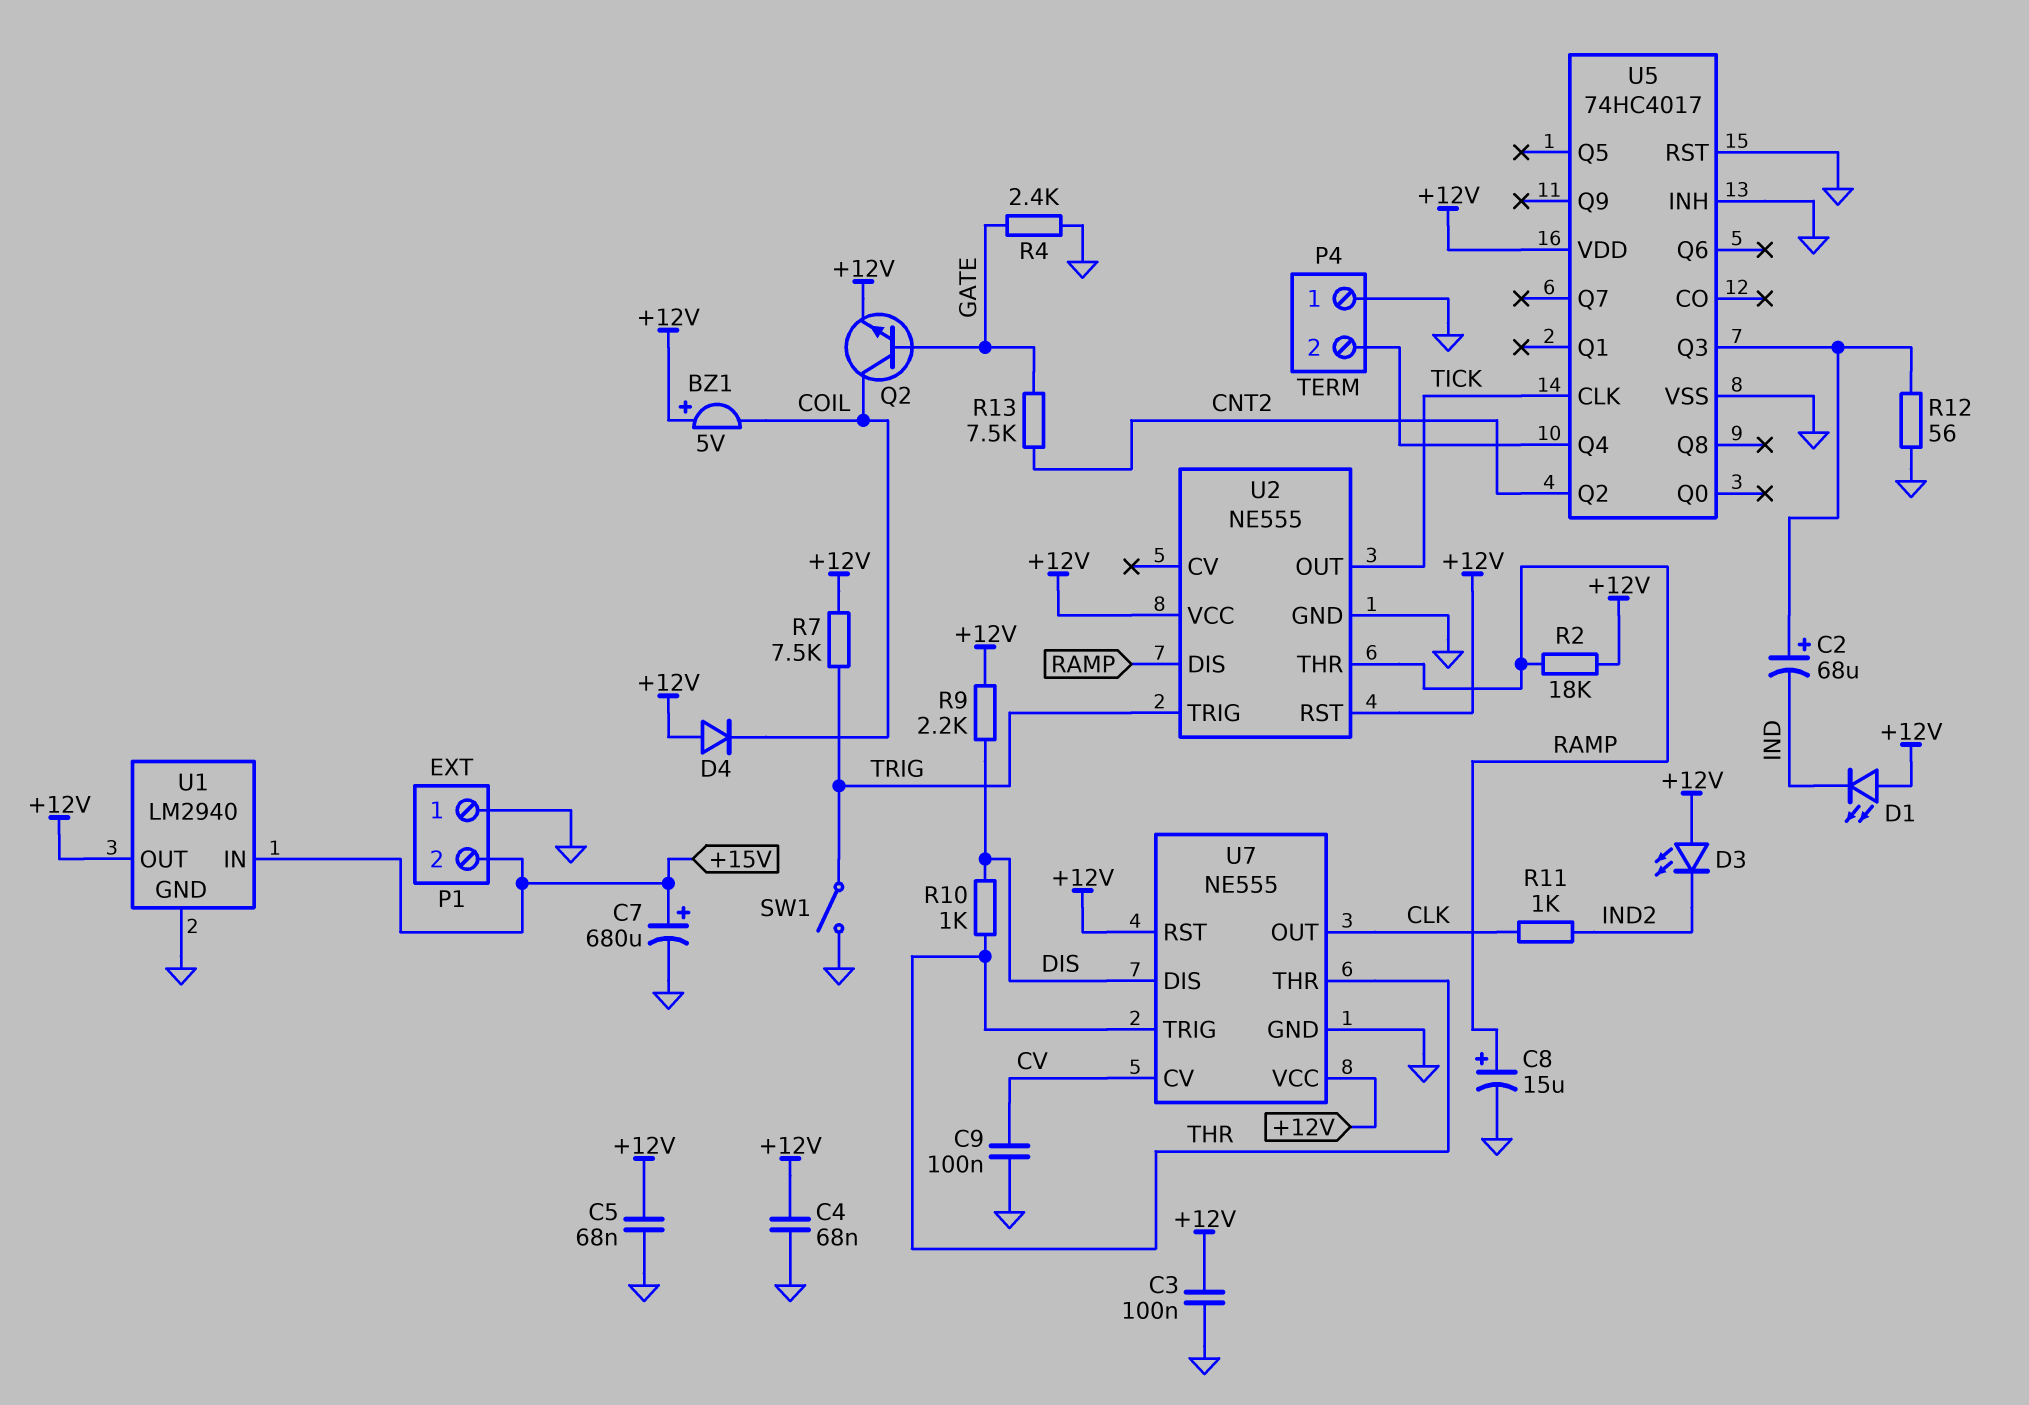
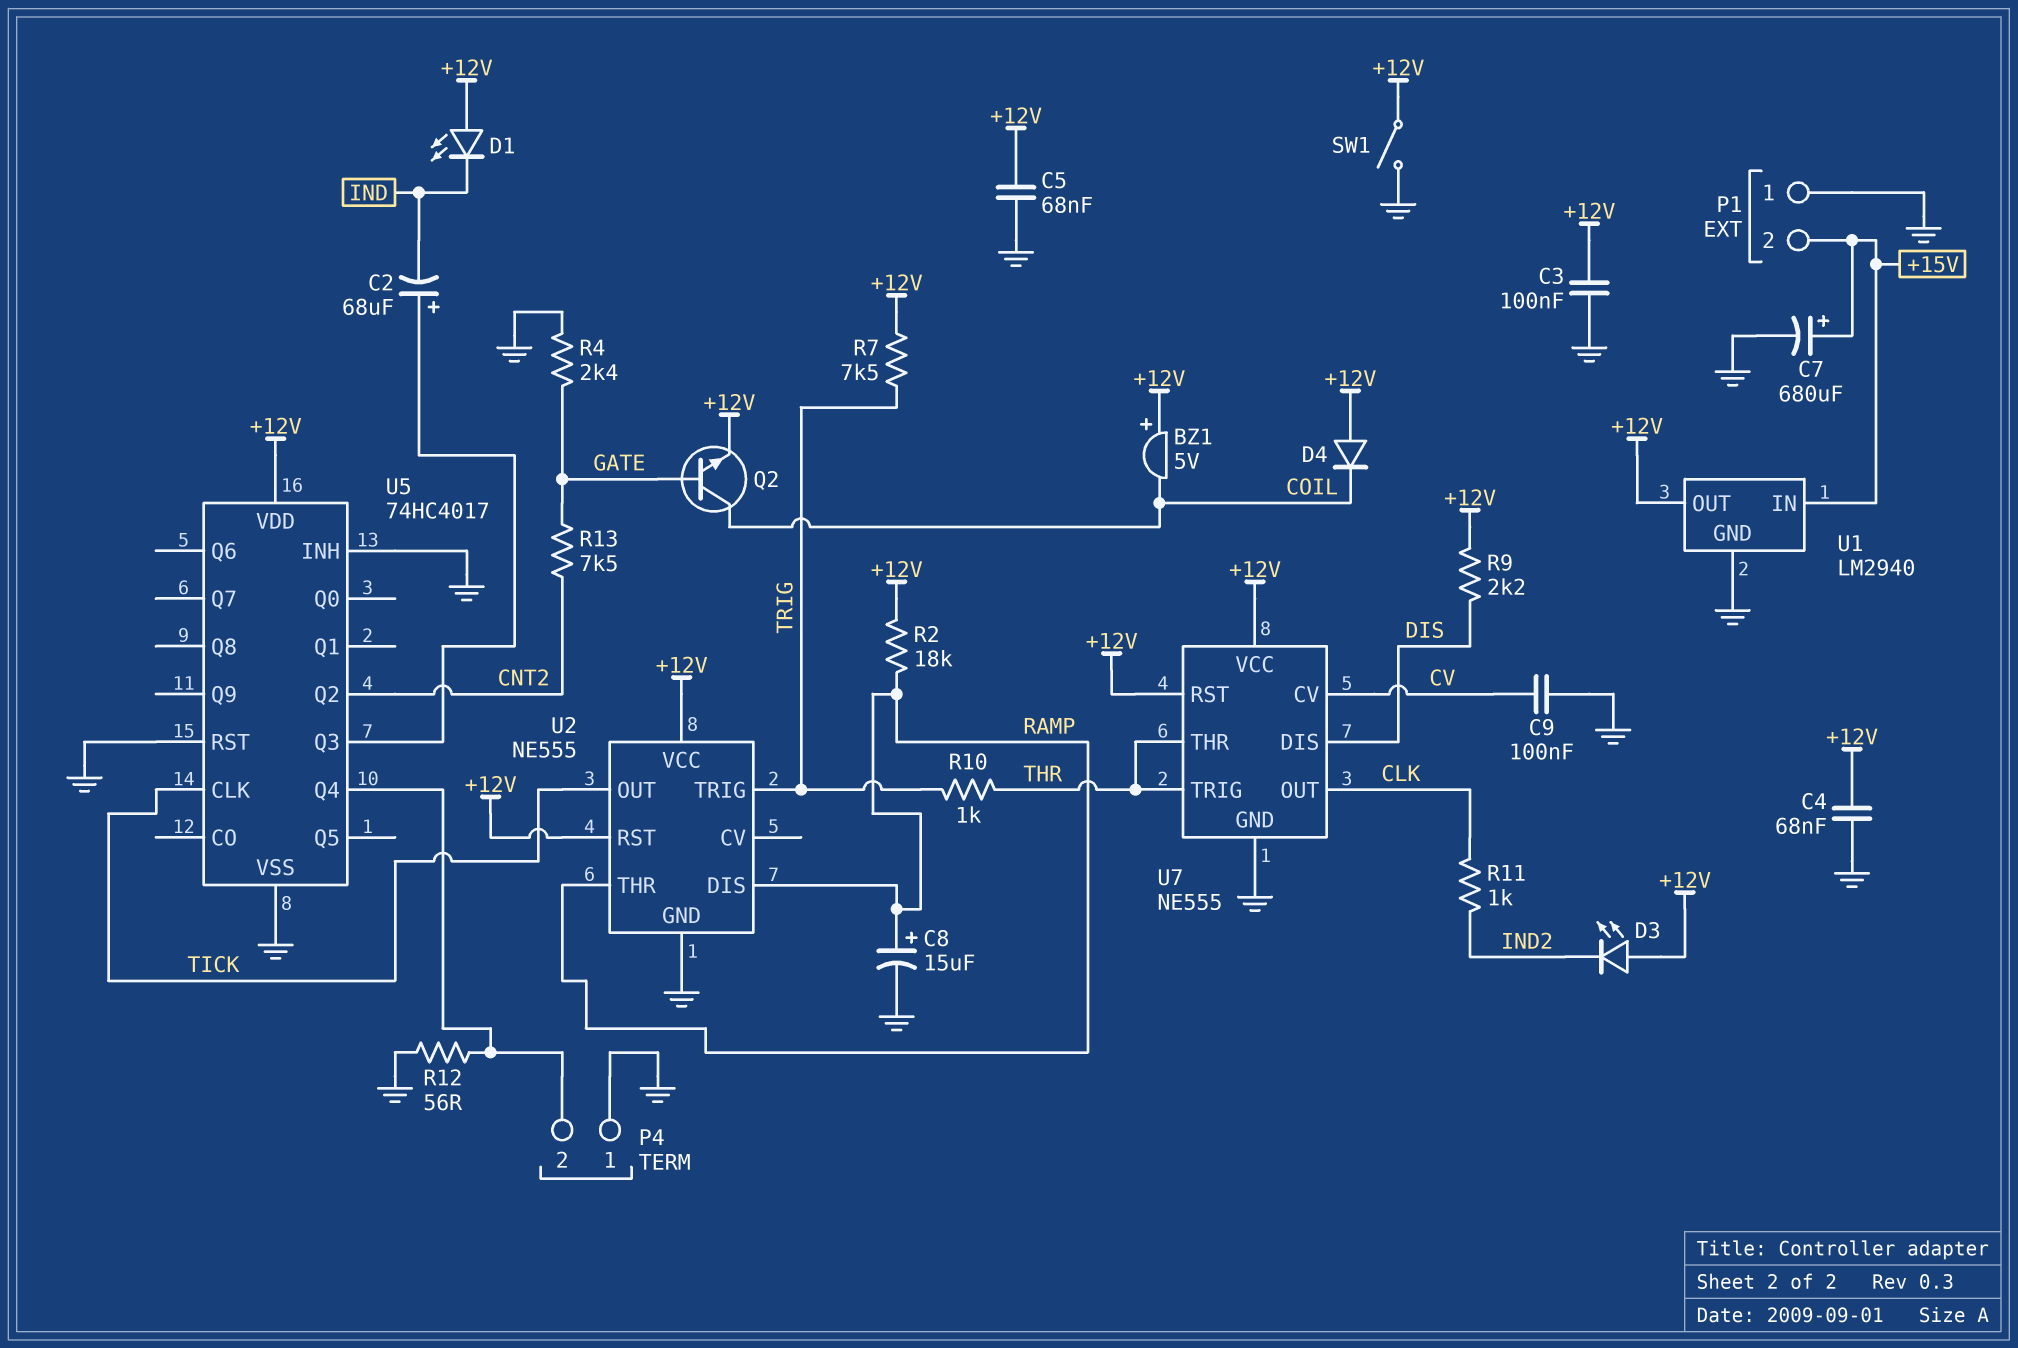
R10: 1k (DIS, THR) -> 1k (THR, TRIG)
R12: 56 (GND, U5/Q3) -> 56 (GND, P4/2)
SW1: switch (GND, TRIG) -> switch (+12V, GND)

